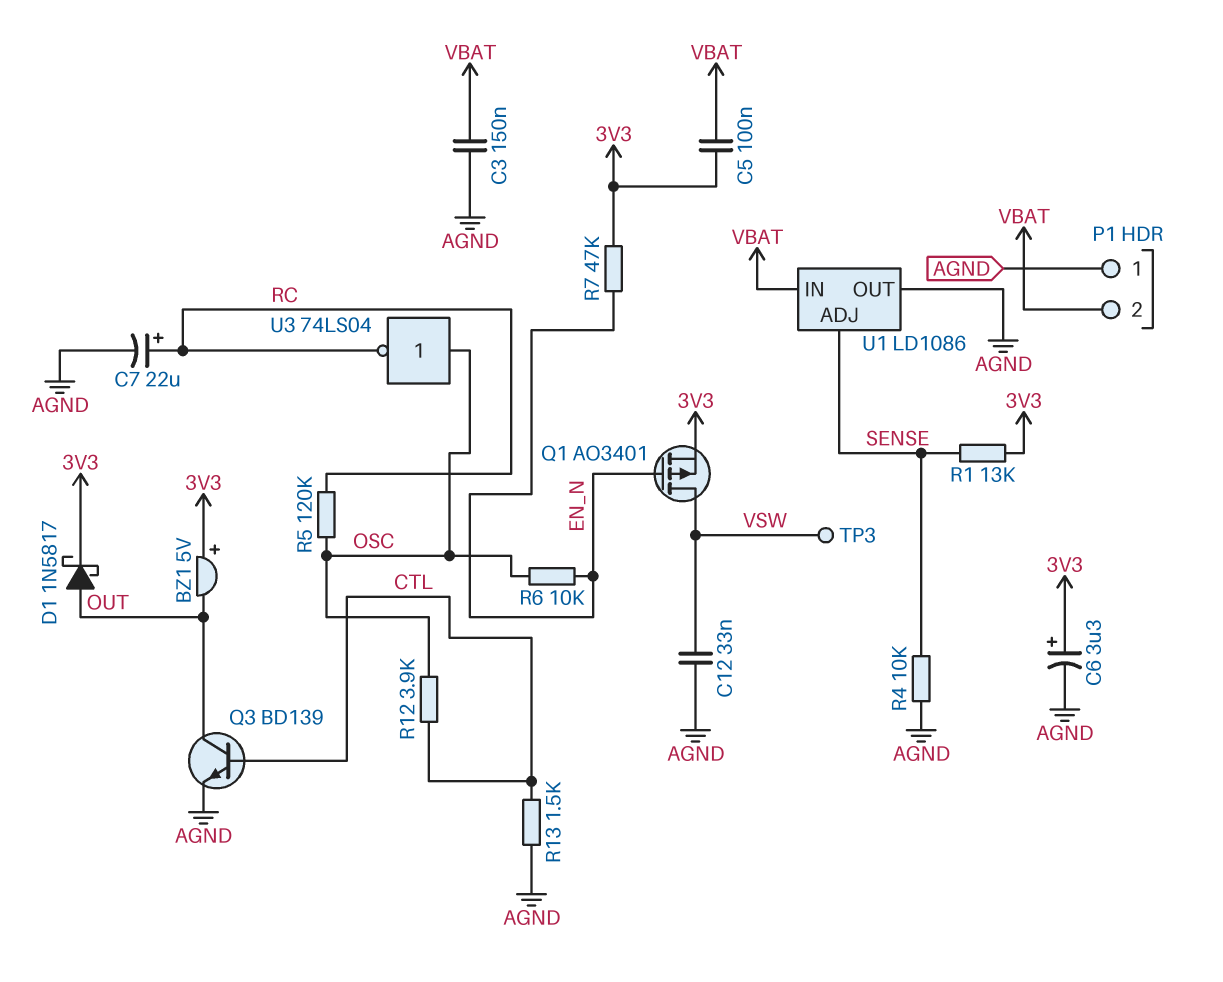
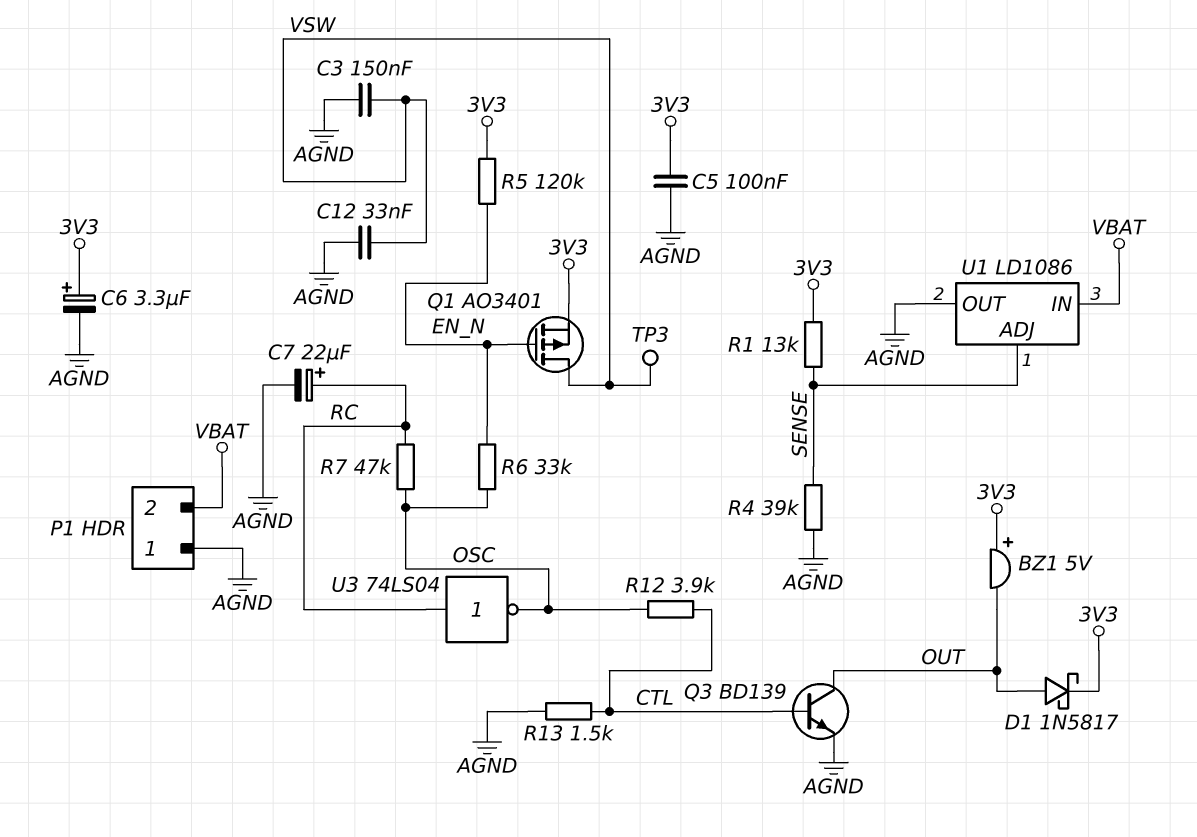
C3: 150nF (AGND, VBAT) -> 150nF (AGND, VSW)
C5: 100nF (3V3, VBAT) -> 100nF (3V3, AGND)
R4: 10k (AGND, SENSE) -> 39k (AGND, SENSE)
R5: 120k (OSC, RC) -> 120k (3V3, EN_N)
R6: 10k (EN_N, OSC) -> 33k (EN_N, OSC)
R7: 47k (3V3, EN_N) -> 47k (OSC, RC)
U3: NOT 74LS04 (in OSC, out RC) -> NOT 74LS04 (in RC, out OSC)

